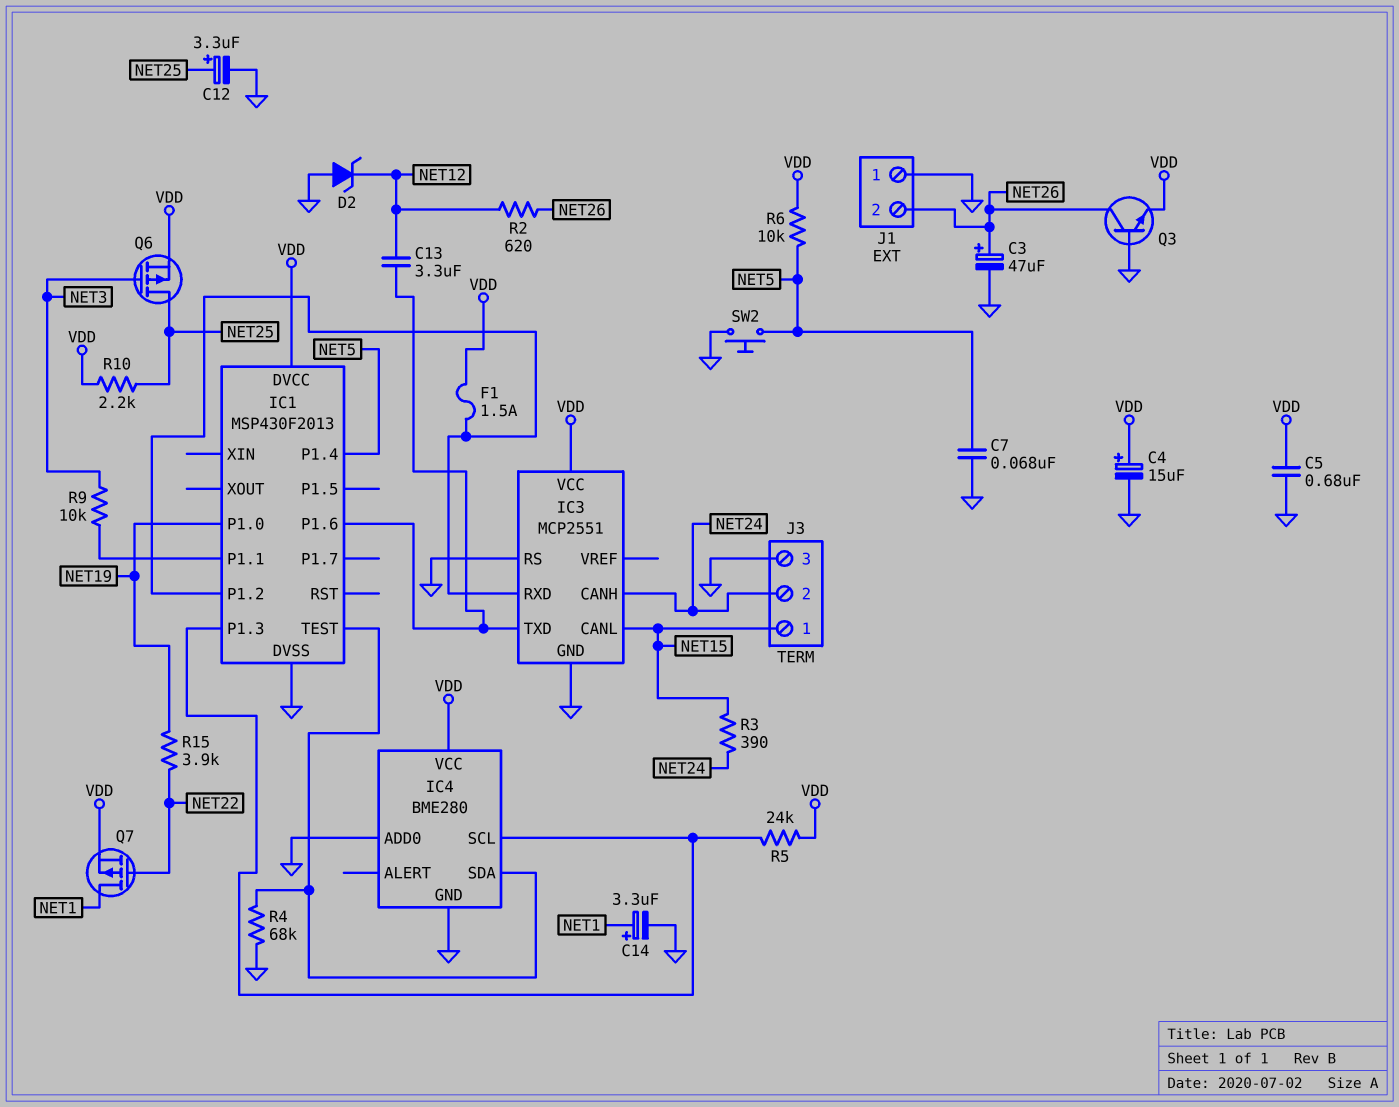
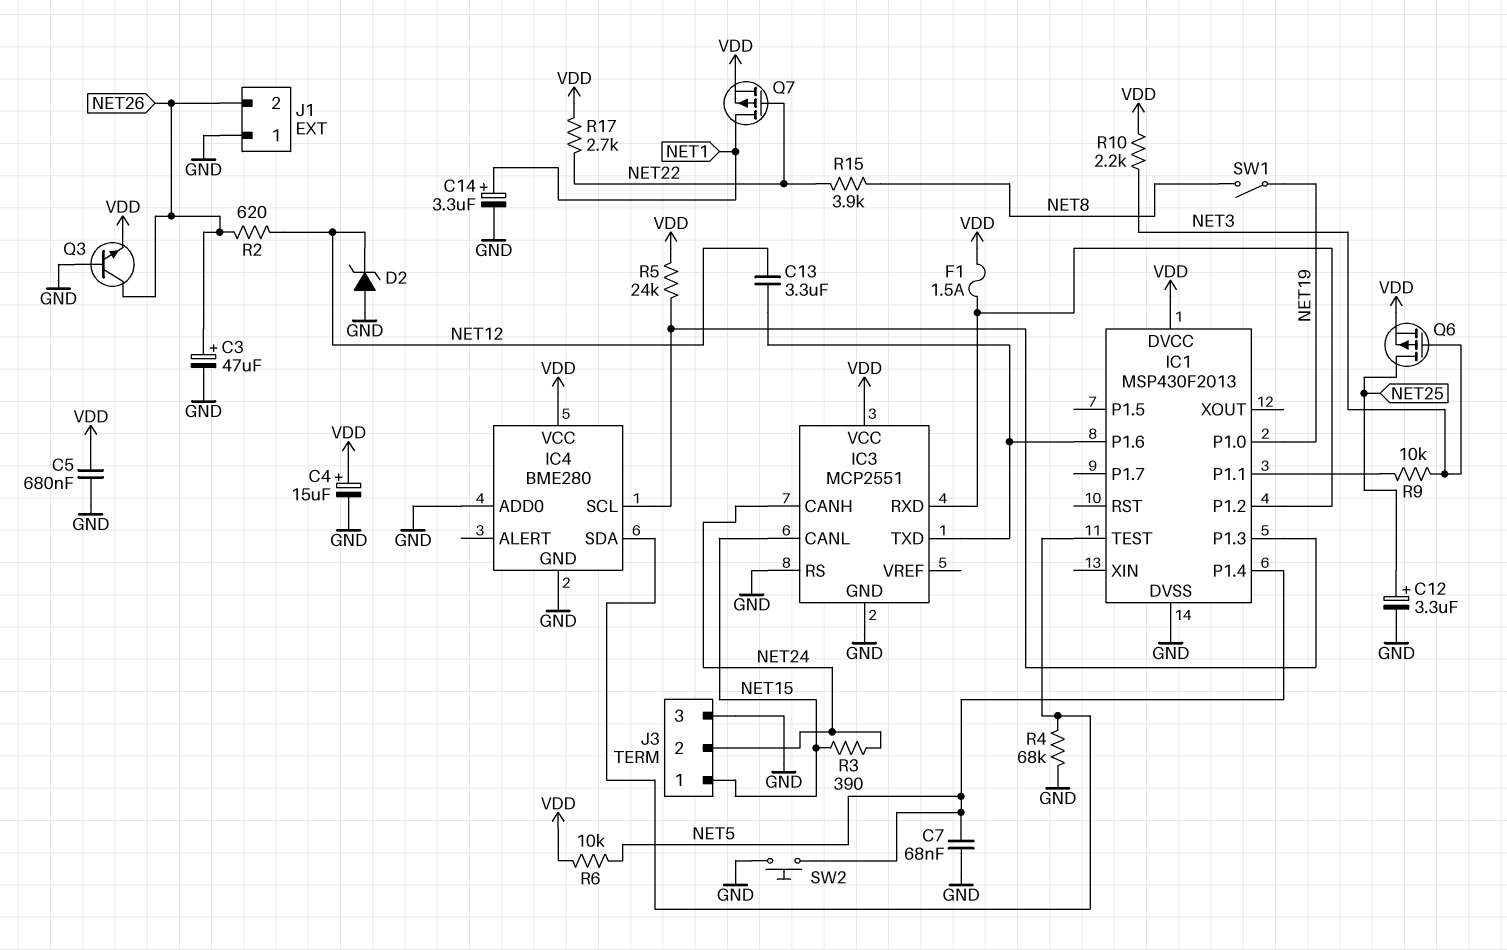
R10: 2.2k (NET25, VDD) -> 2.2k (NET3, VDD)
R15: 3.9k (NET19, NET22) -> 3.9k (NET8, NET22)
R17: none -> 2.7k (NET22, VDD)
SW1: none -> switch (NET8, NET19)

